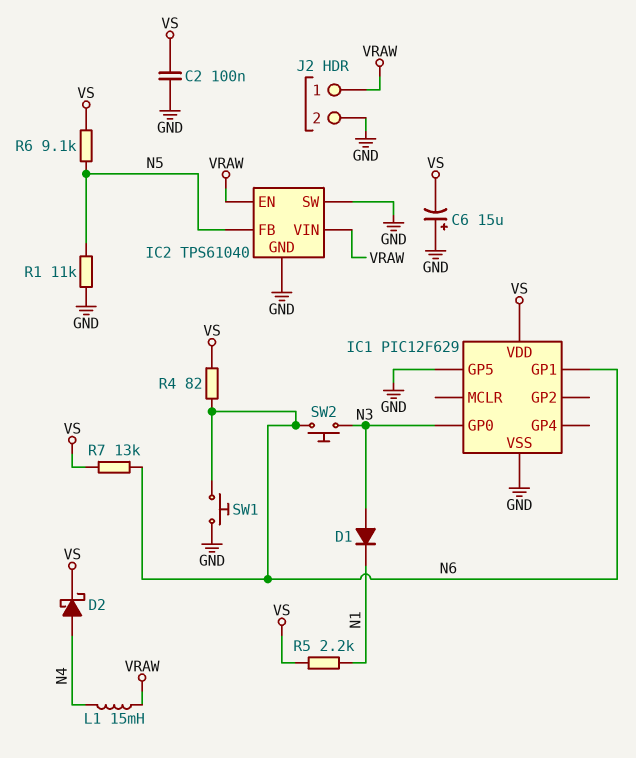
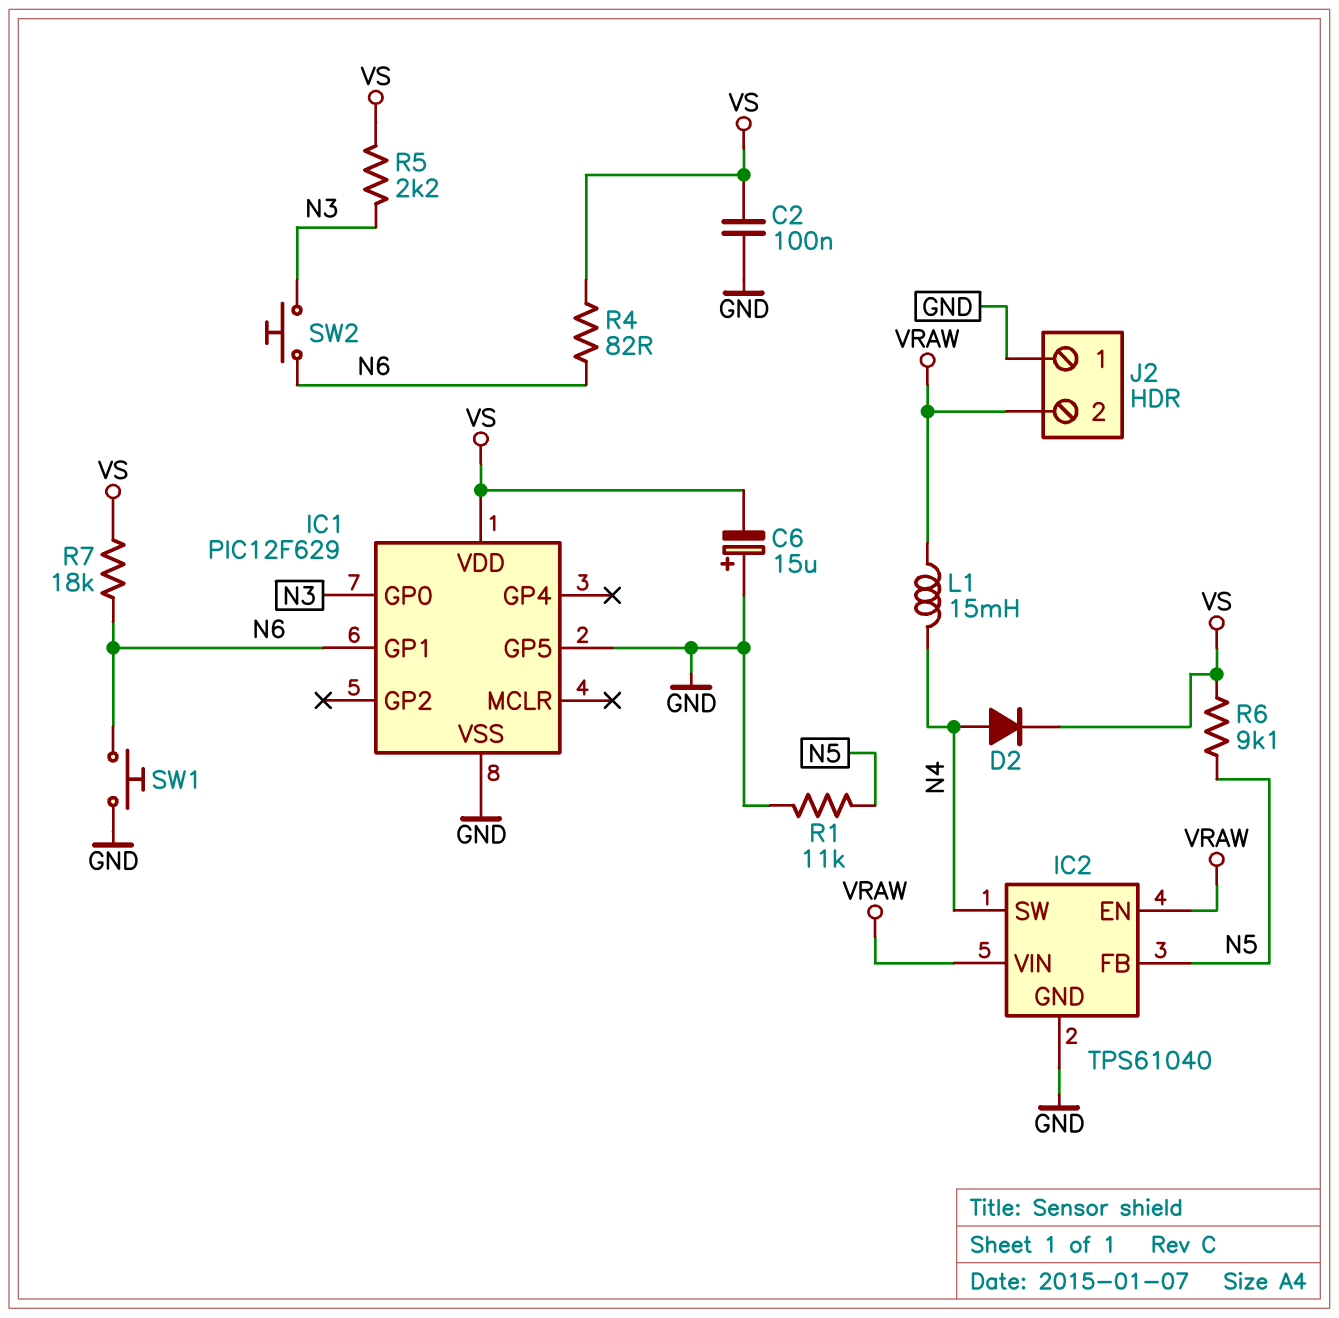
D1: diode (A N3, K N1) -> none
D2: schottky (A N4, K VS) -> diode (A N4, K VS)
IC2 pin SW: GND -> N4
J2 pin 1: VRAW -> GND
J2 pin 2: GND -> VRAW
R5: 2.2k (N1, VS) -> 2.2k (N3, VS)
R7: 13k (N6, VS) -> 18k (N6, VS)

